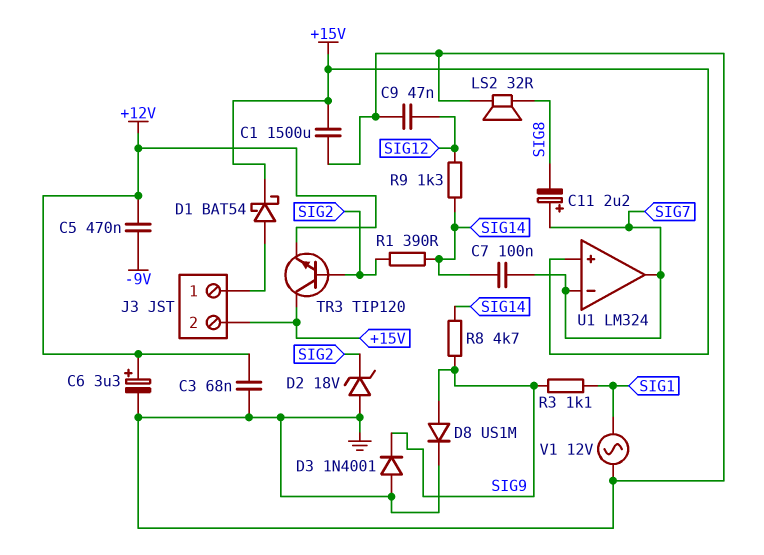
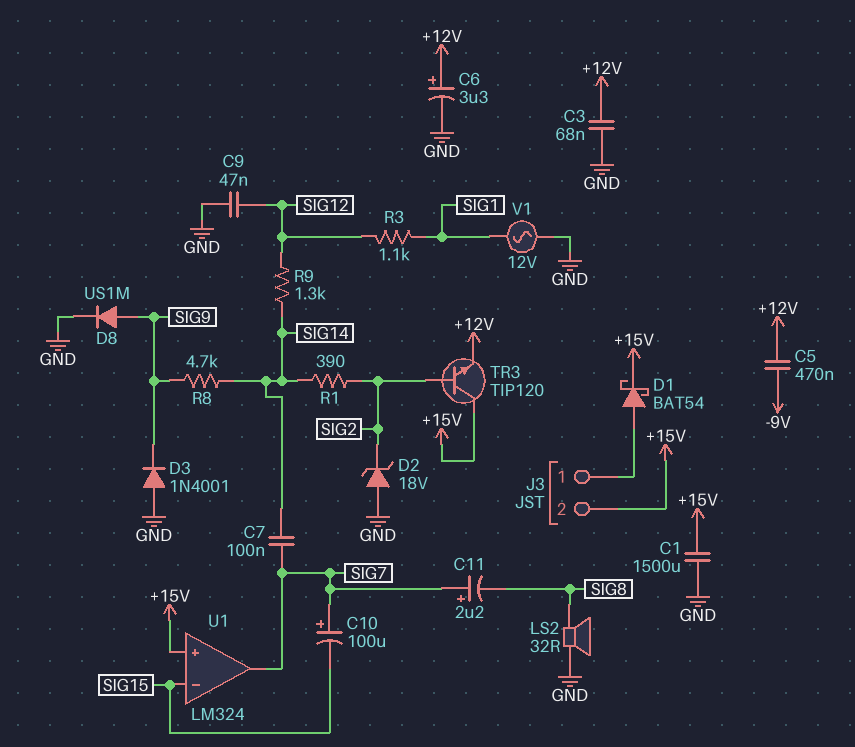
C10: none -> 100uF (plus SIG7, minus SIG15)
R3: 1.1k (SIG1, SIG9) -> 1.1k (SIG1, SIG12)
U1 pin in-: SIG7 -> SIG15

